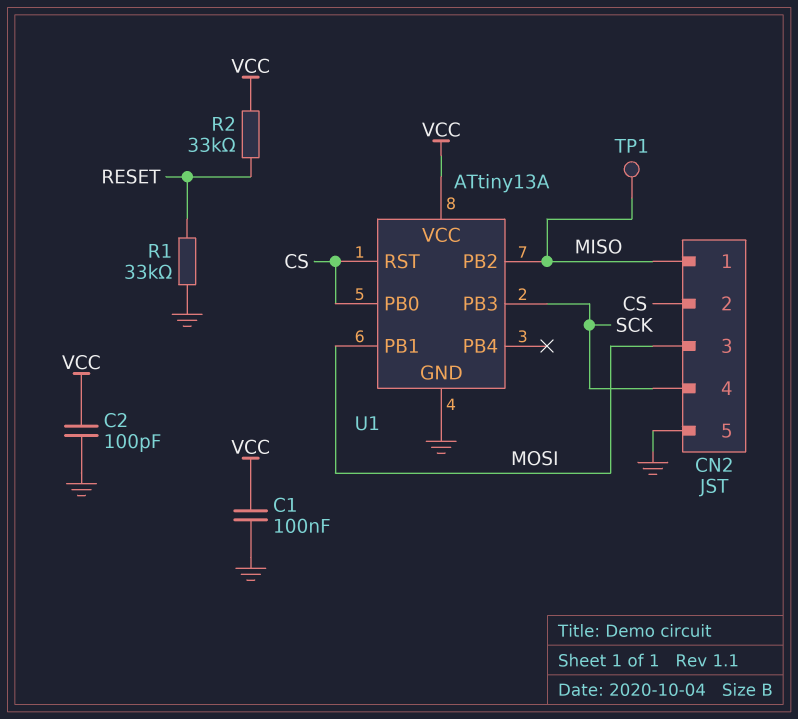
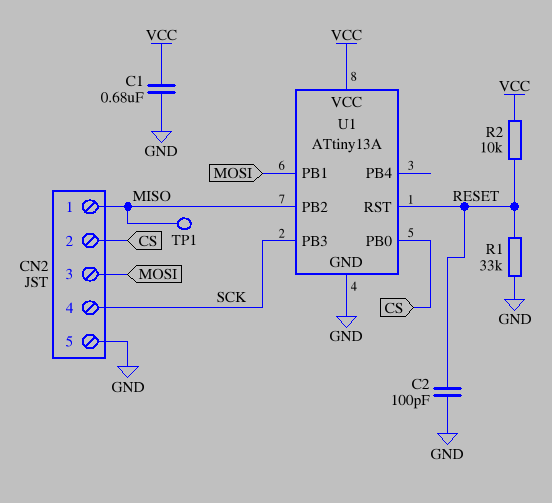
C1: 100nF (GND, VCC) -> 680nF (GND, VCC)
C2: 100pF (GND, VCC) -> 100pF (GND, RESET)
R2: 33k (RESET, VCC) -> 10k (RESET, VCC)
U1 pin RST: CS -> RESET

